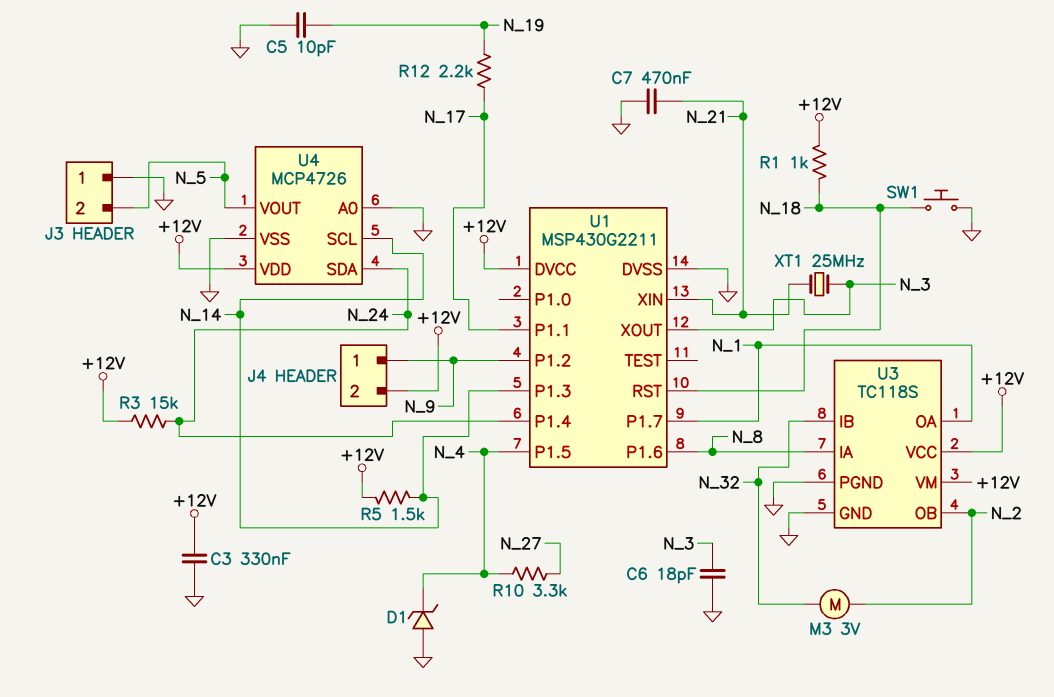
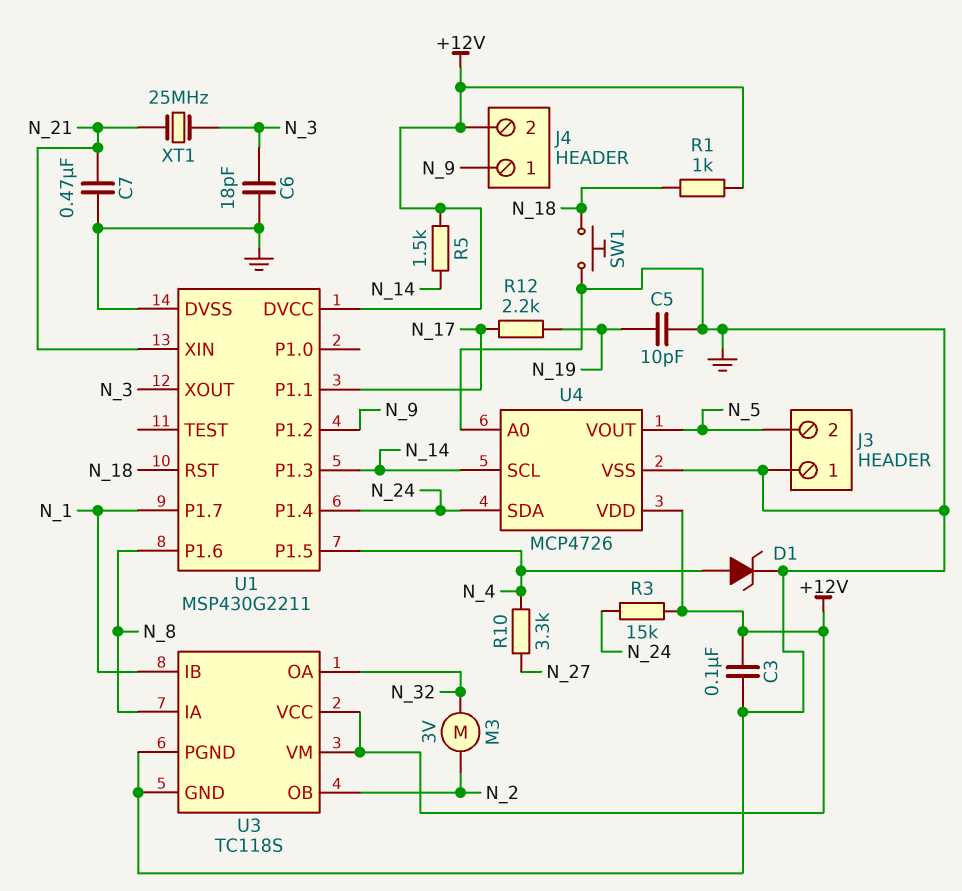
C3: 330nF (+12V, GND) -> 100nF (+12V, GND)
D1: zener (A GND, K N_4) -> zener (A N_4, K GND)
U3 pin IB: N_32 -> N_1
U3 pin OA: N_1 -> N_32

